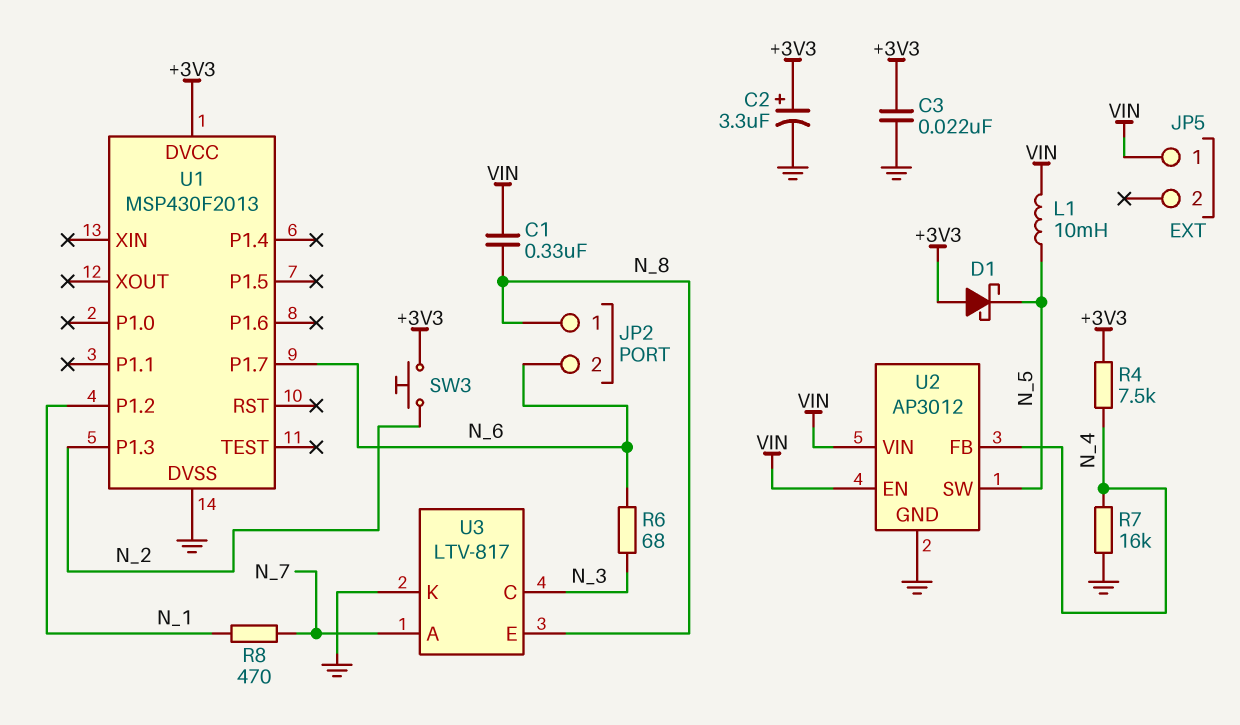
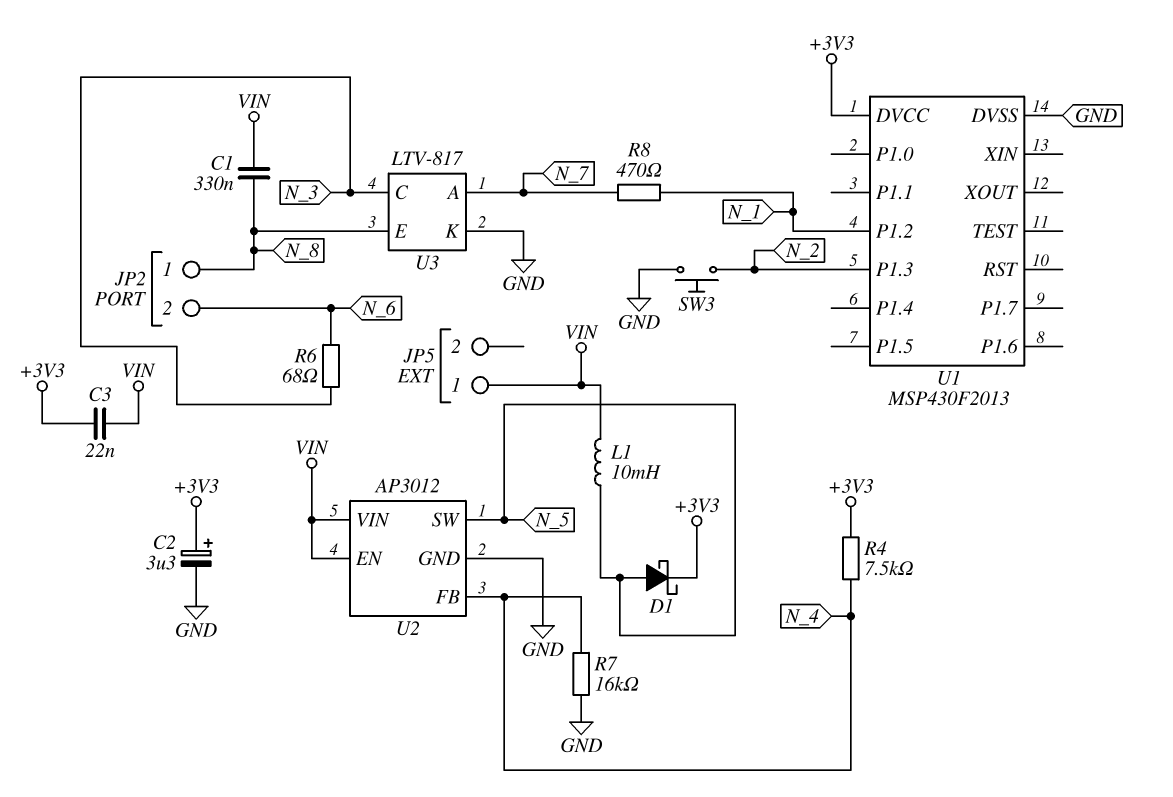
C3: 22nF (+3V3, GND) -> 22nF (+3V3, VIN)
D1: schottky (A +3V3, K N_5) -> schottky (A N_5, K +3V3)
SW3: button (+3V3, N_2) -> button (GND, N_2)
U1 pin P1.7: N_6 -> none

